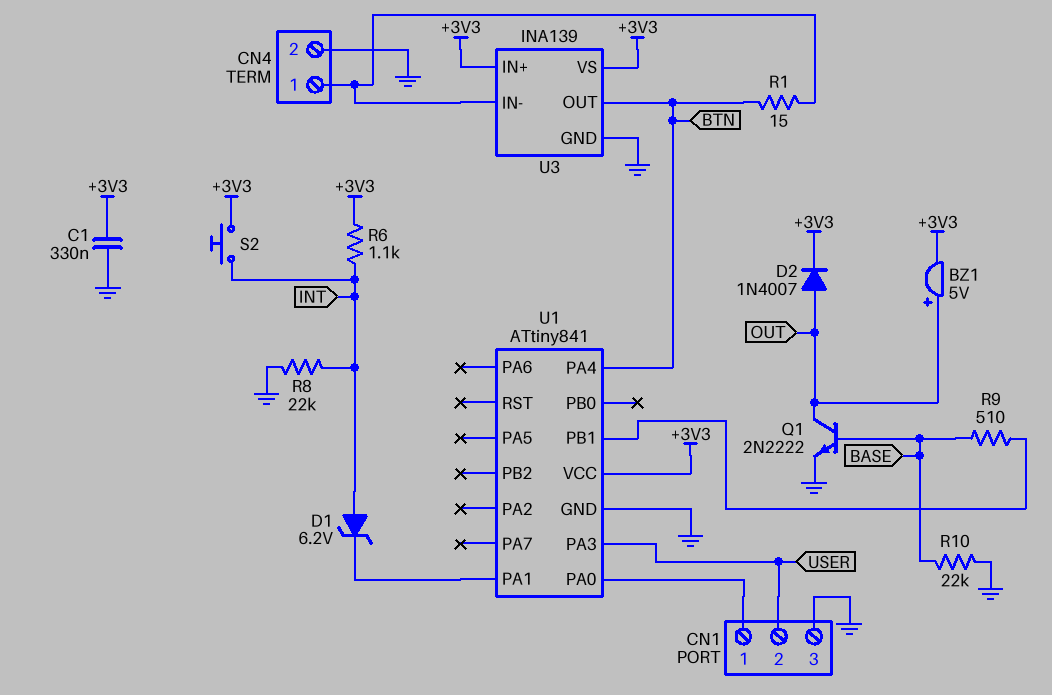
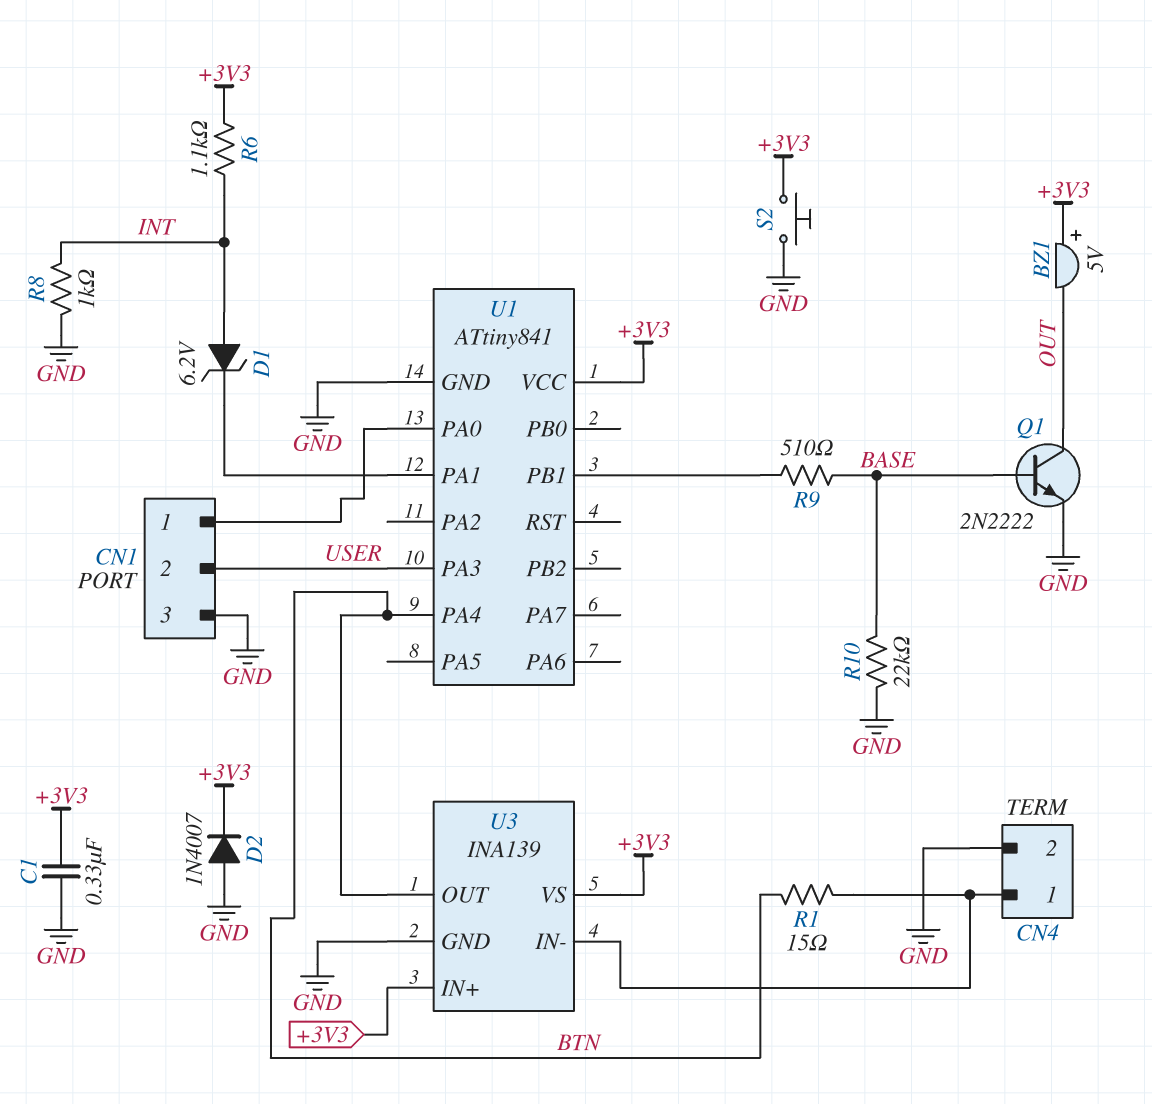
BZ1: buzzer 5V (plus OUT, minus +3V3) -> buzzer 5V (plus +3V3, minus OUT)
D2: diode 1N4007 (A OUT, K +3V3) -> diode 1N4007 (A GND, K +3V3)
R8: 22k (GND, INT) -> 1k (GND, INT)
S2: button (+3V3, INT) -> button (+3V3, GND)

